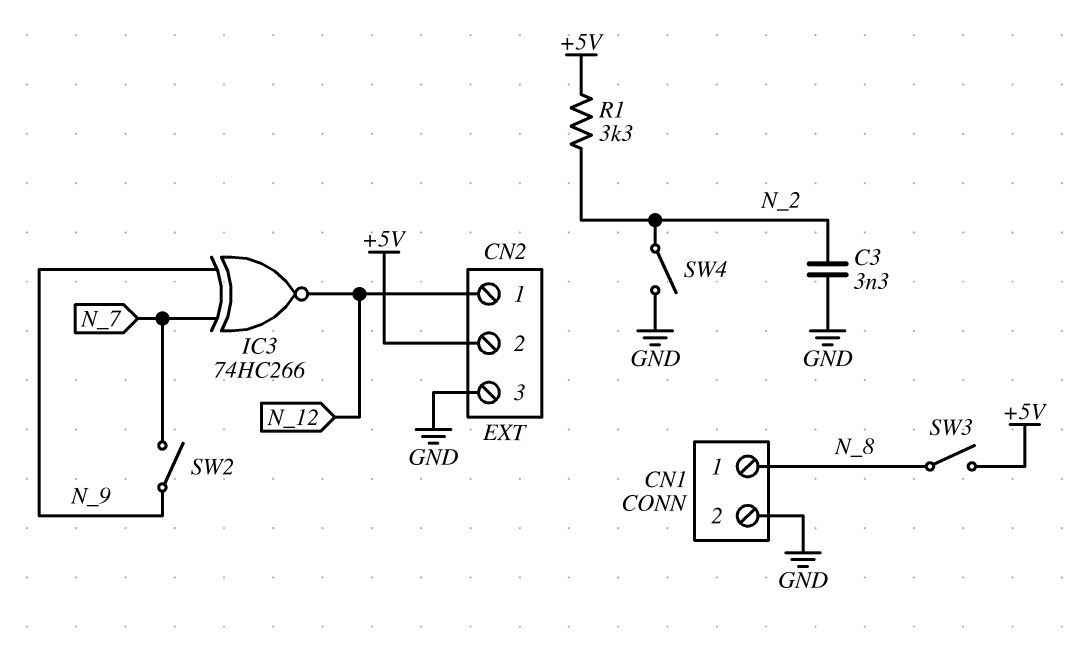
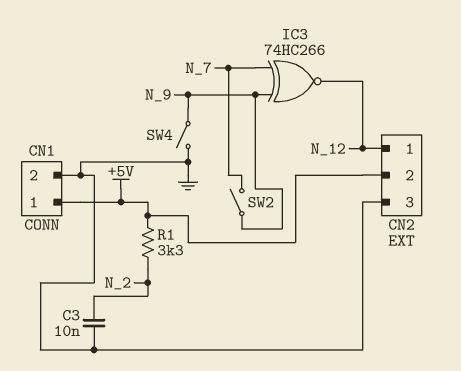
C3: 3.3nF (GND, N_2) -> 10nF (GND, N_2)
CN1 pin 1: N_8 -> +5V
SW3: switch (+5V, N_8) -> none
SW4: switch (GND, N_2) -> switch (GND, N_9)

